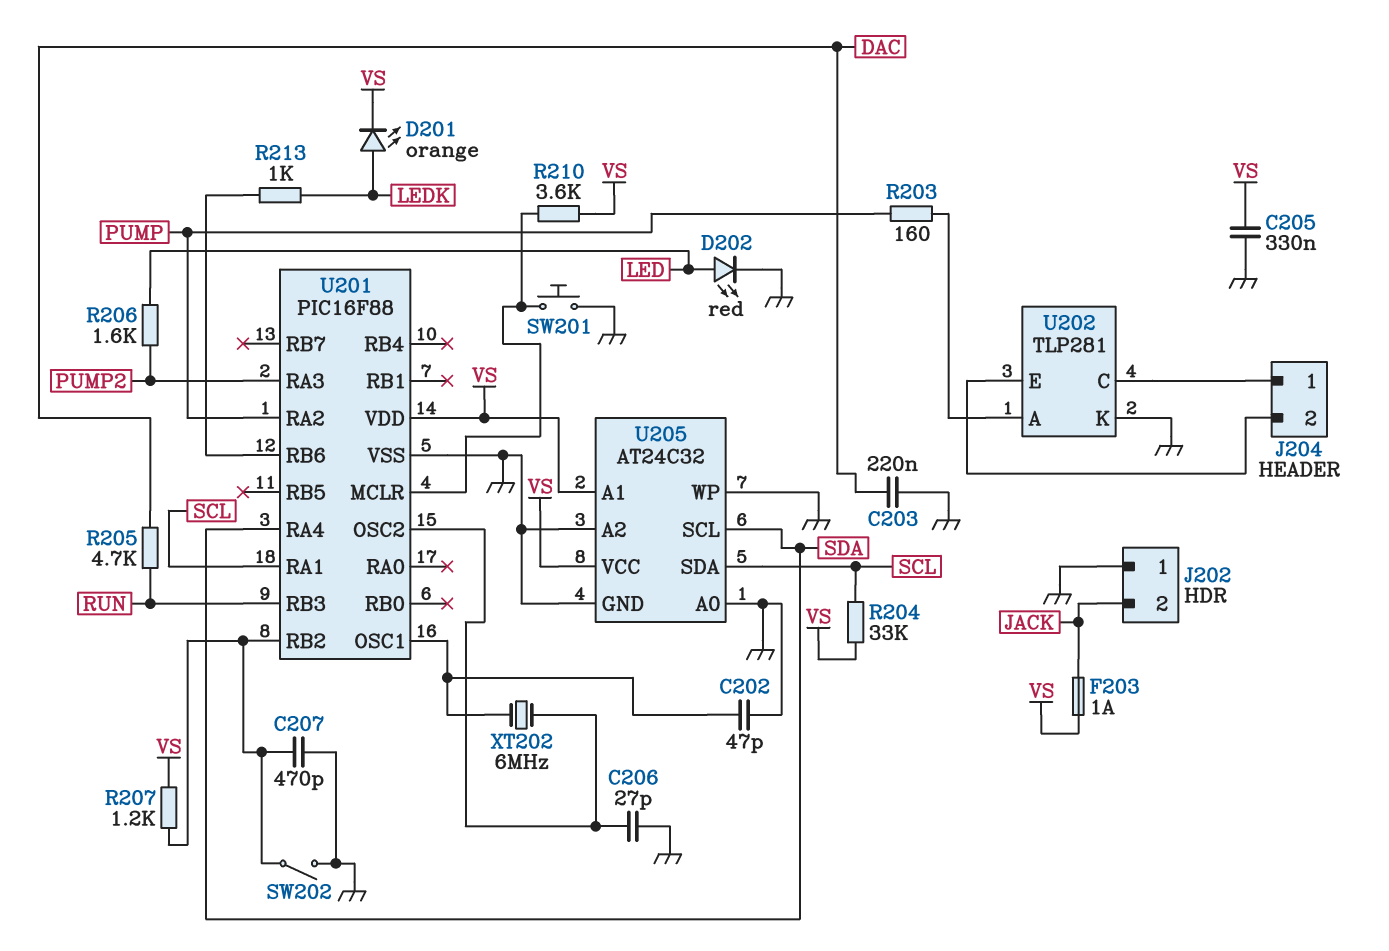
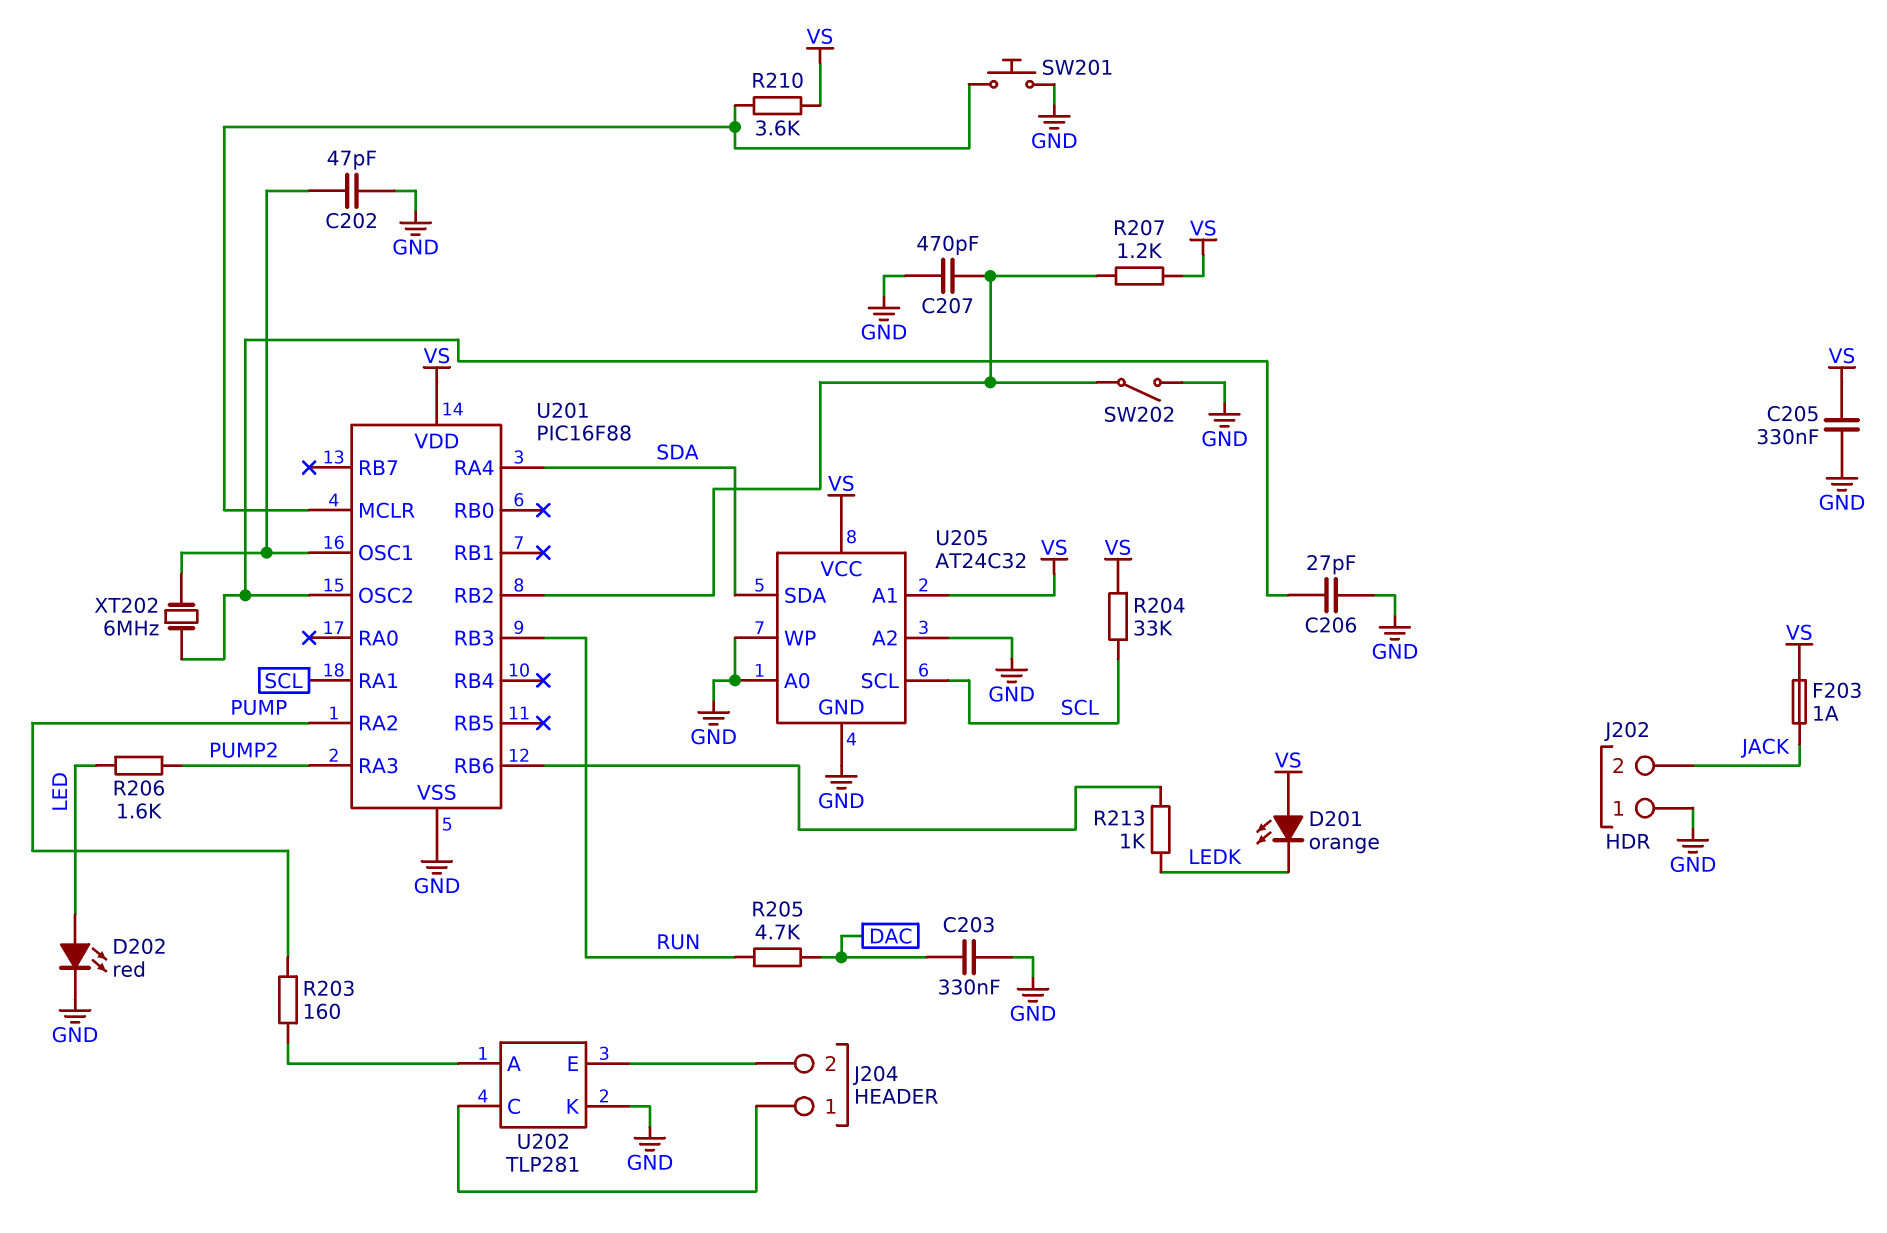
C203: 220nF (DAC, GND) -> 330nF (DAC, GND)
D201: LED orange (A LEDK, K VS) -> LED orange (A VS, K LEDK)
U205 pin SCL: SDA -> SCL
U205 pin SDA: SCL -> SDA

